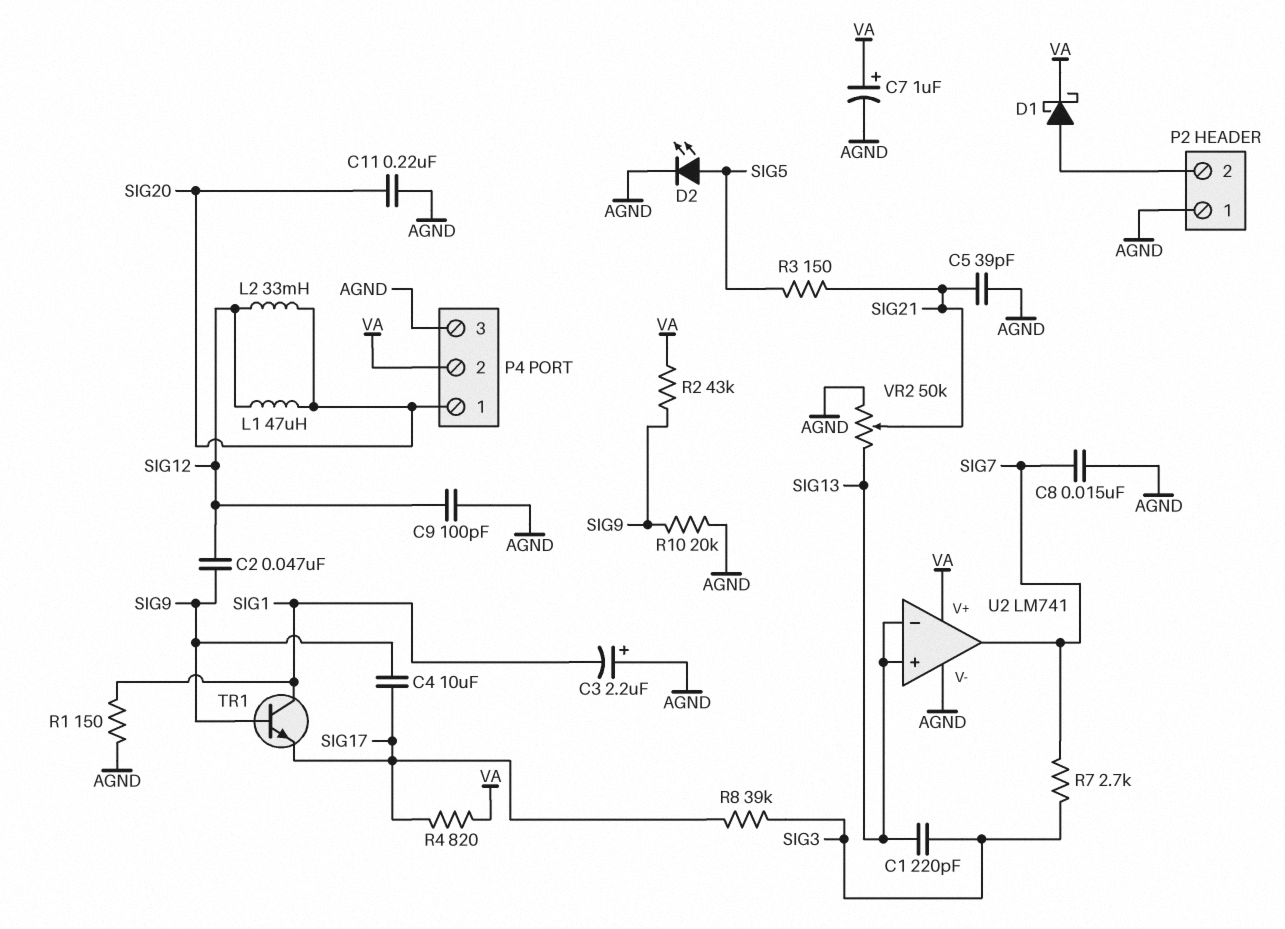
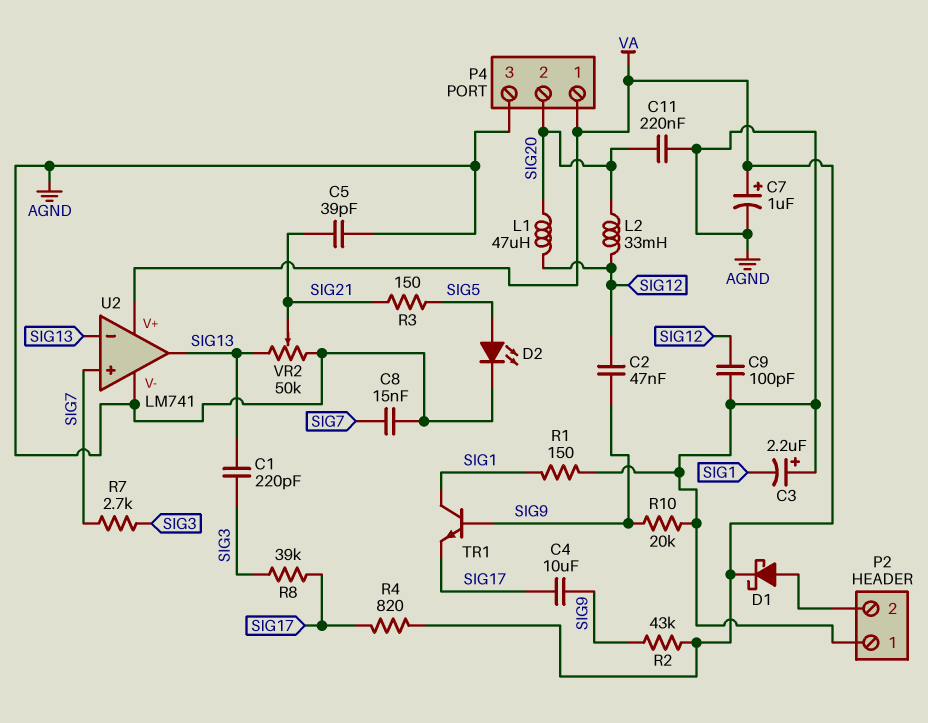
P4 pin 1: SIG20 -> VA
P4 pin 2: VA -> SIG20
U2 pin in+: SIG13 -> SIG7
U2 pin out: SIG7 -> SIG13

